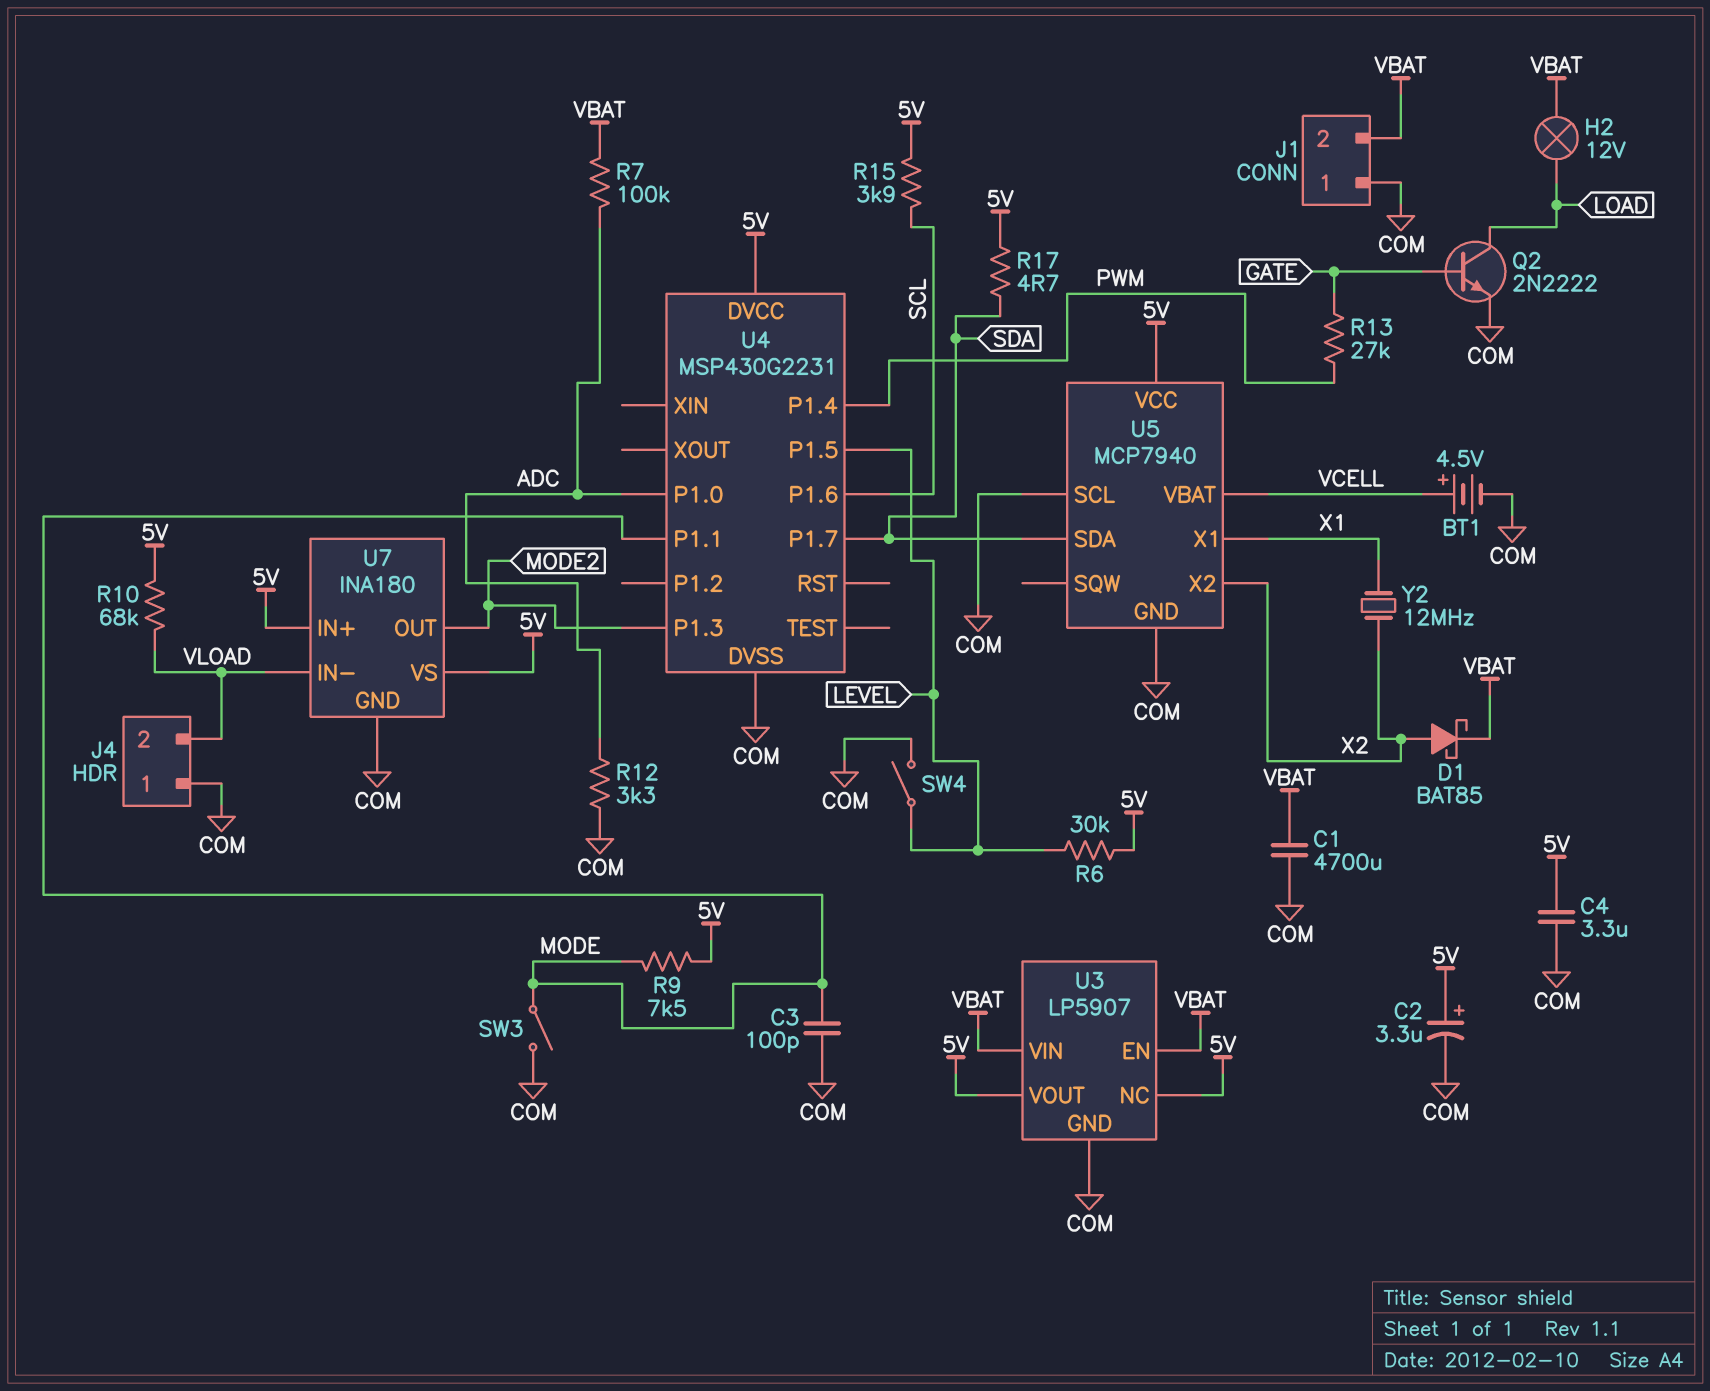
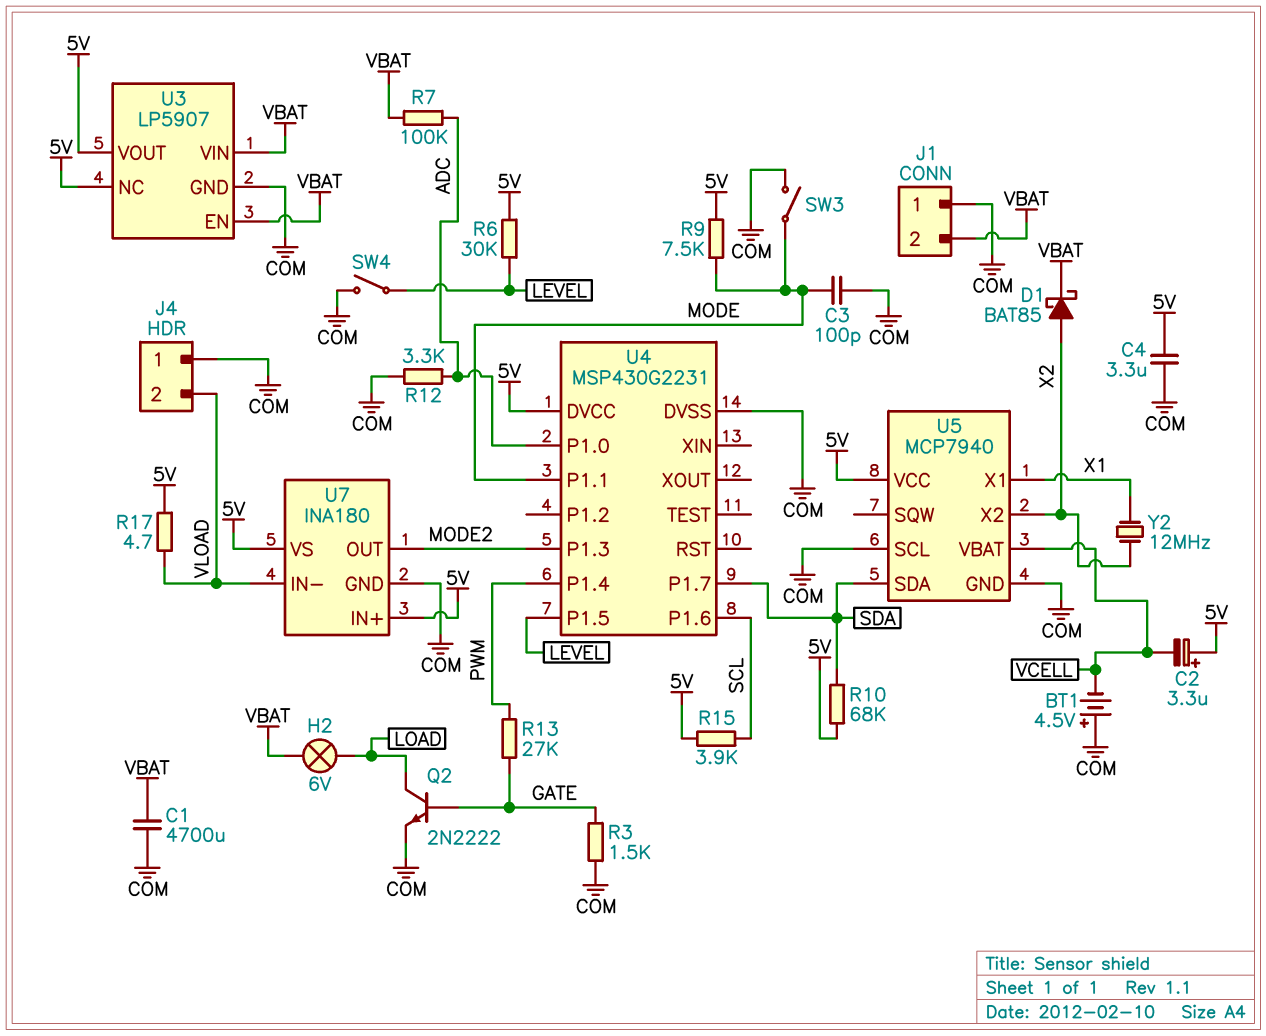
BT1: 4.5V (plus VCELL, minus COM) -> 4.5V (plus COM, minus VCELL)
C2: 3.3uF (plus 5V, minus COM) -> 3.3uF (plus 5V, minus VCELL)
H2: lamp 12V (LOAD, VBAT) -> lamp 6V (LOAD, VBAT)
R3: none -> 1.5k (COM, GATE)
R10: 68k (5V, VLOAD) -> 68k (5V, SDA)
R17: 4.7 (5V, SDA) -> 4.7 (5V, VLOAD)

